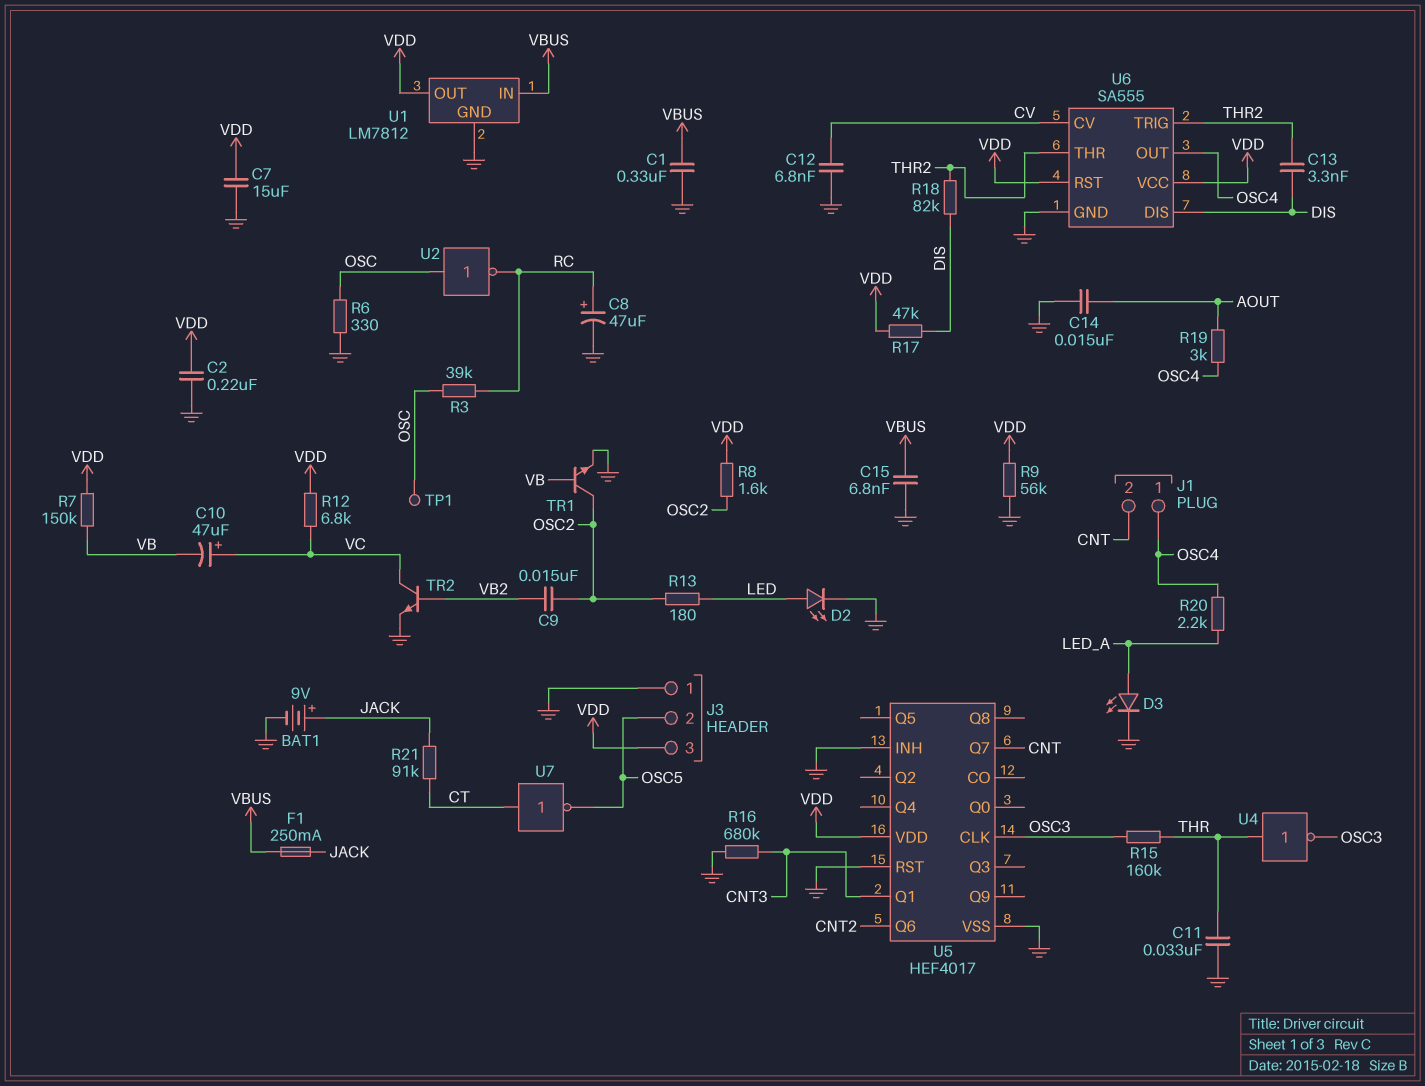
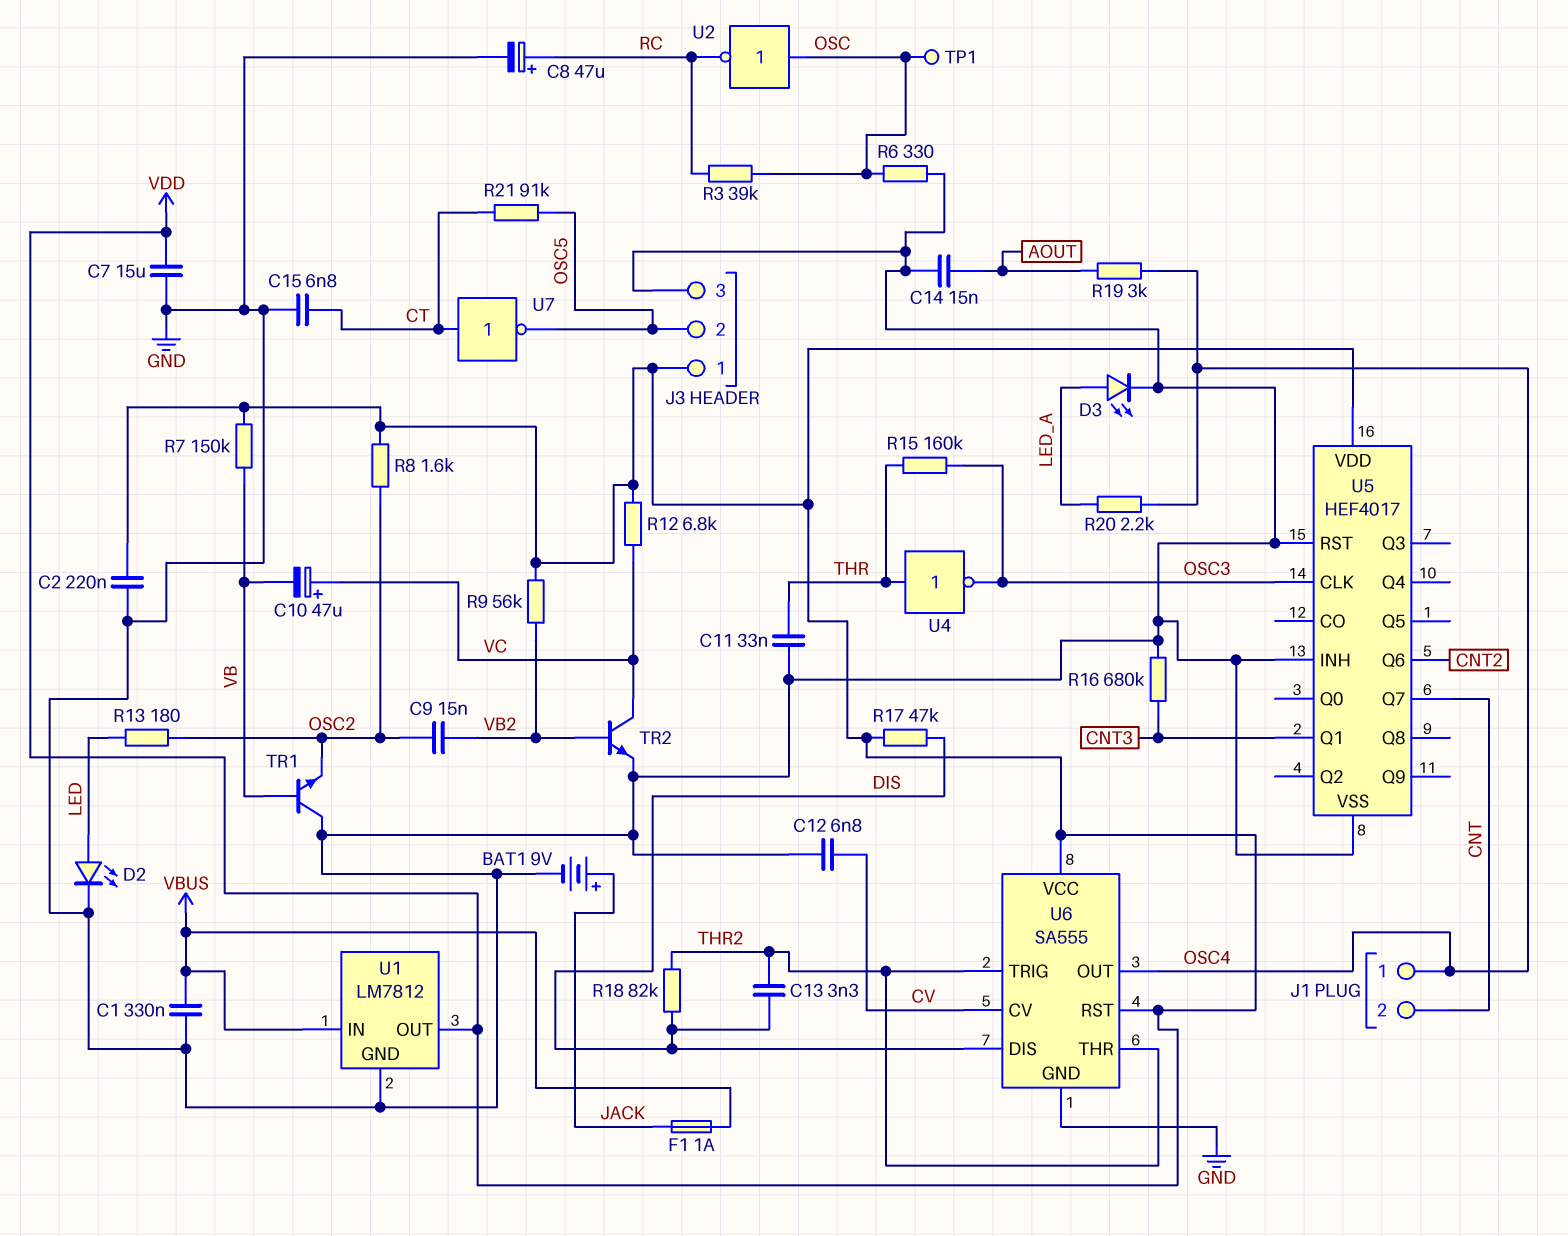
C15: 6.8nF (GND, VBUS) -> 6.8nF (CT, GND)
F1: 250mA (JACK, VBUS) -> 1A (JACK, VBUS)
J3 pin 1: GND -> VDD
J3 pin 3: VDD -> GND
R9: 56k (GND, VDD) -> 56k (VB2, VDD)
R21: 91k (CT, JACK) -> 91k (CT, OSC5)
TR1: NPN (B VB, C OSC2, E GND) -> NPN (B VB, C GND, E OSC2)

